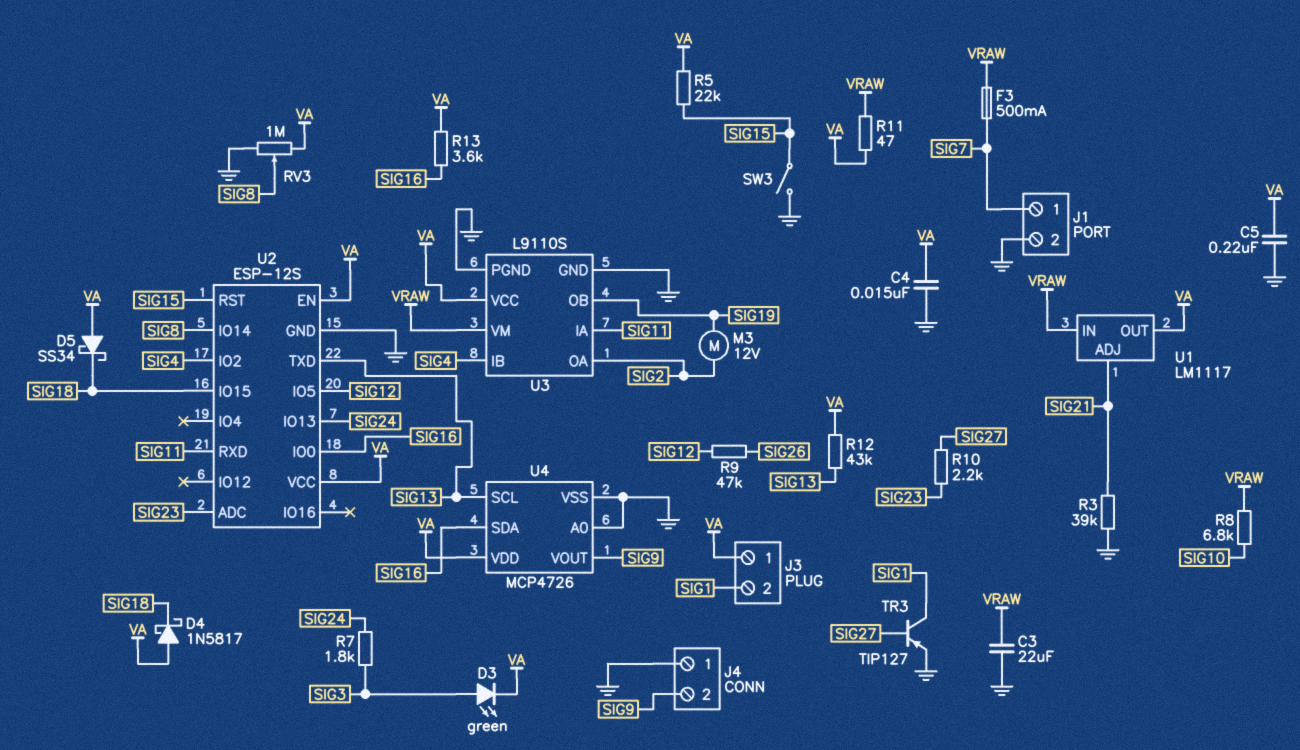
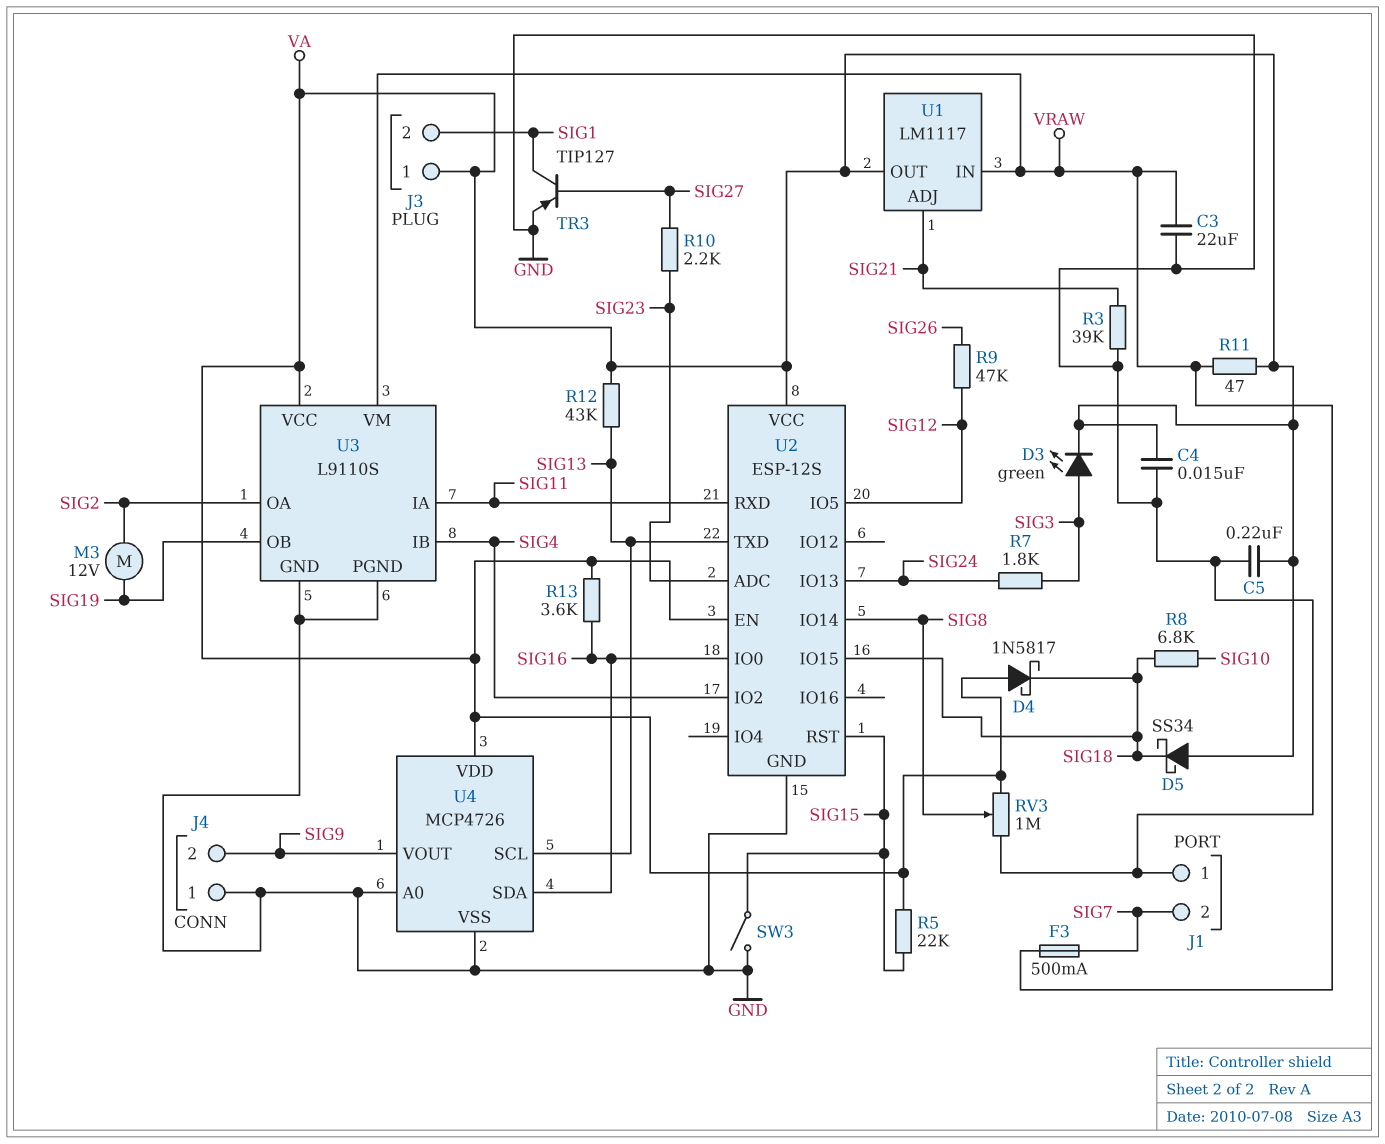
J1 pin 1: SIG7 -> GND
J1 pin 2: GND -> SIG7
R8: 6.8k (SIG10, VRAW) -> 6.8k (SIG10, SIG18)

